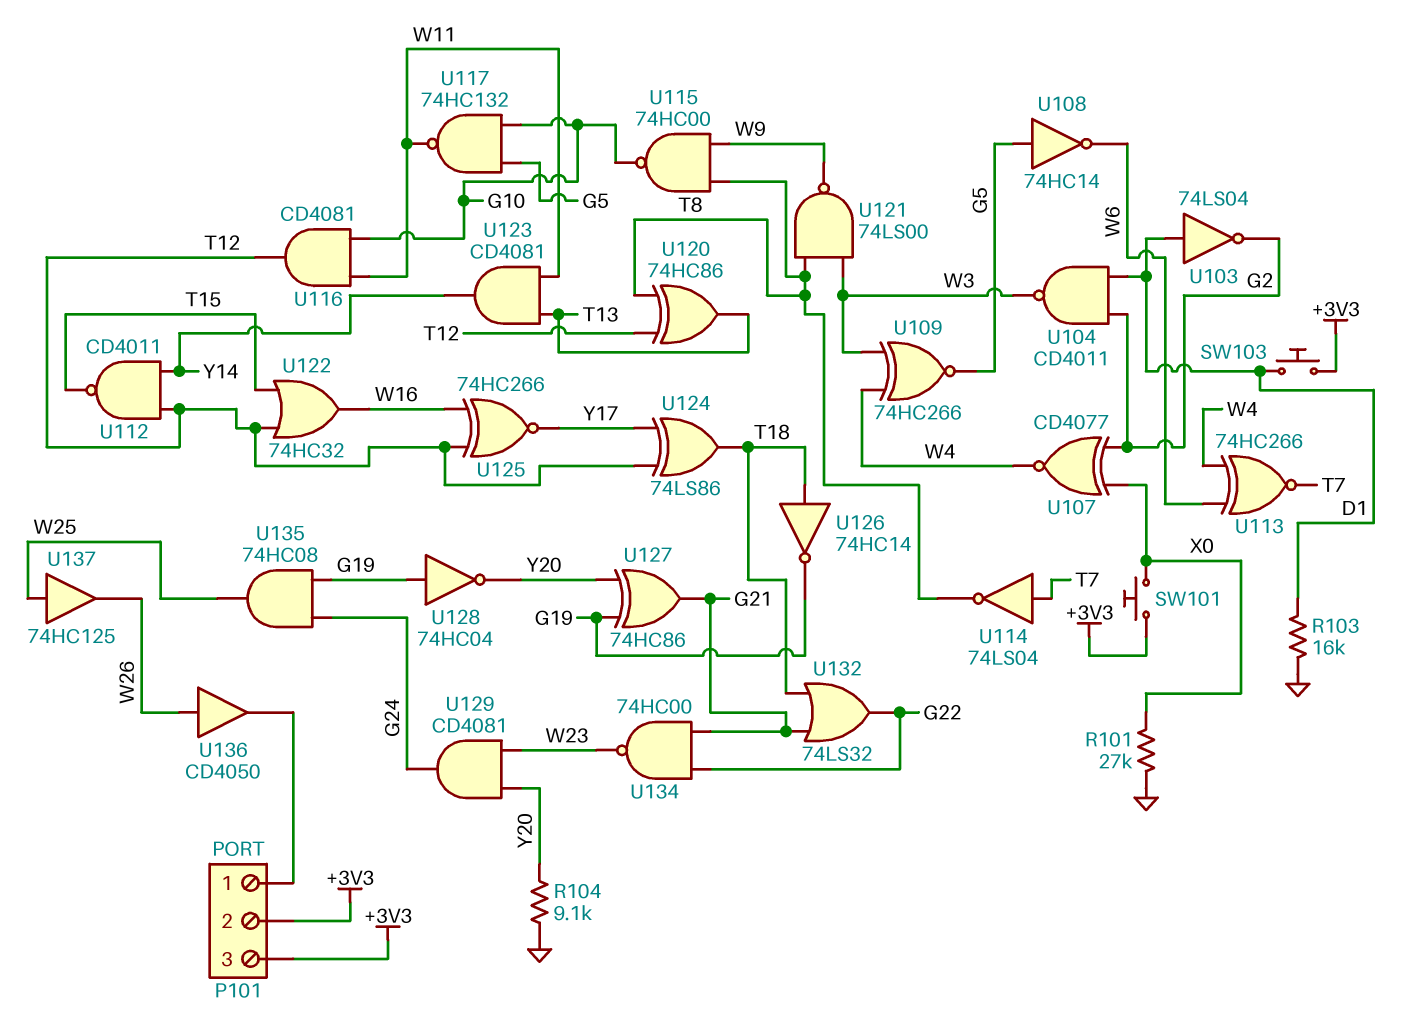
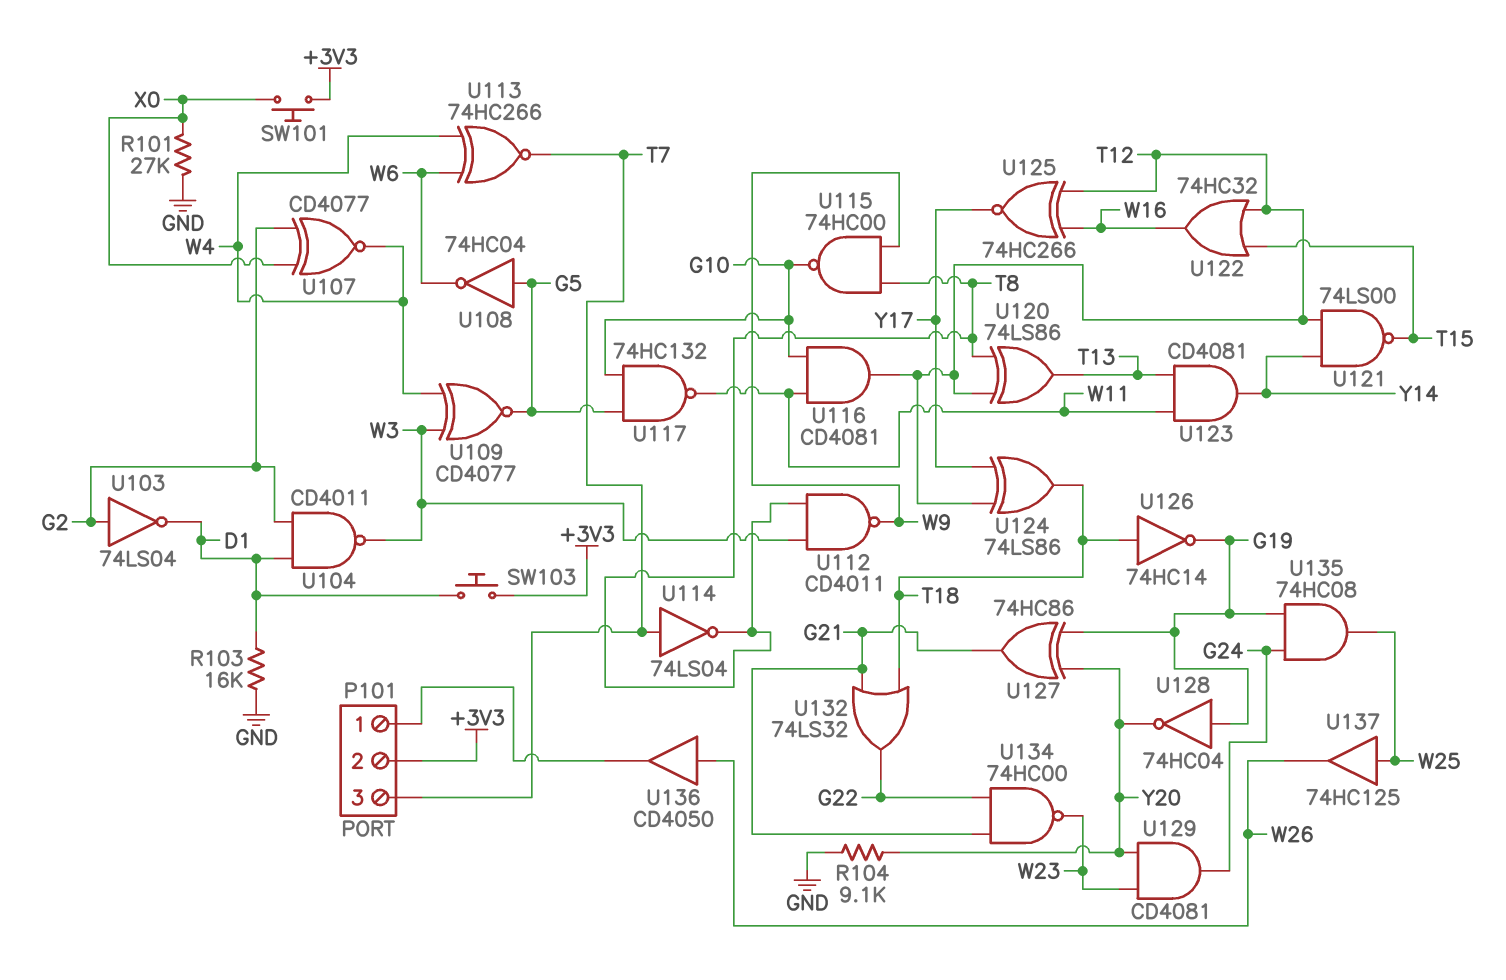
P101 pin 3: +3V3 -> T7
U103: NOT 74LS04 (in D1, out G2) -> NOT 74LS04 (in G2, out D1)
U108: NOT 74HC14 (in G5, out W6) -> NOT 74HC04 (in G5, out W6)
U109: XNOR 74HC266 (in W3, in W4, out G5) -> XNOR CD4077 (in W3, in W4, out G5)
U112: NAND CD4011 (in T12, in Y14, out T15) -> NAND CD4011 (in T8, in W3, out W9)
U120: XOR 74HC86 (in T8, in T12, out T13) -> XOR 74LS86 (in T8, in T12, out T13)
U121: NAND 74LS00 (in T8, in W3, out W9) -> NAND 74LS00 (in T12, in Y14, out T15)

